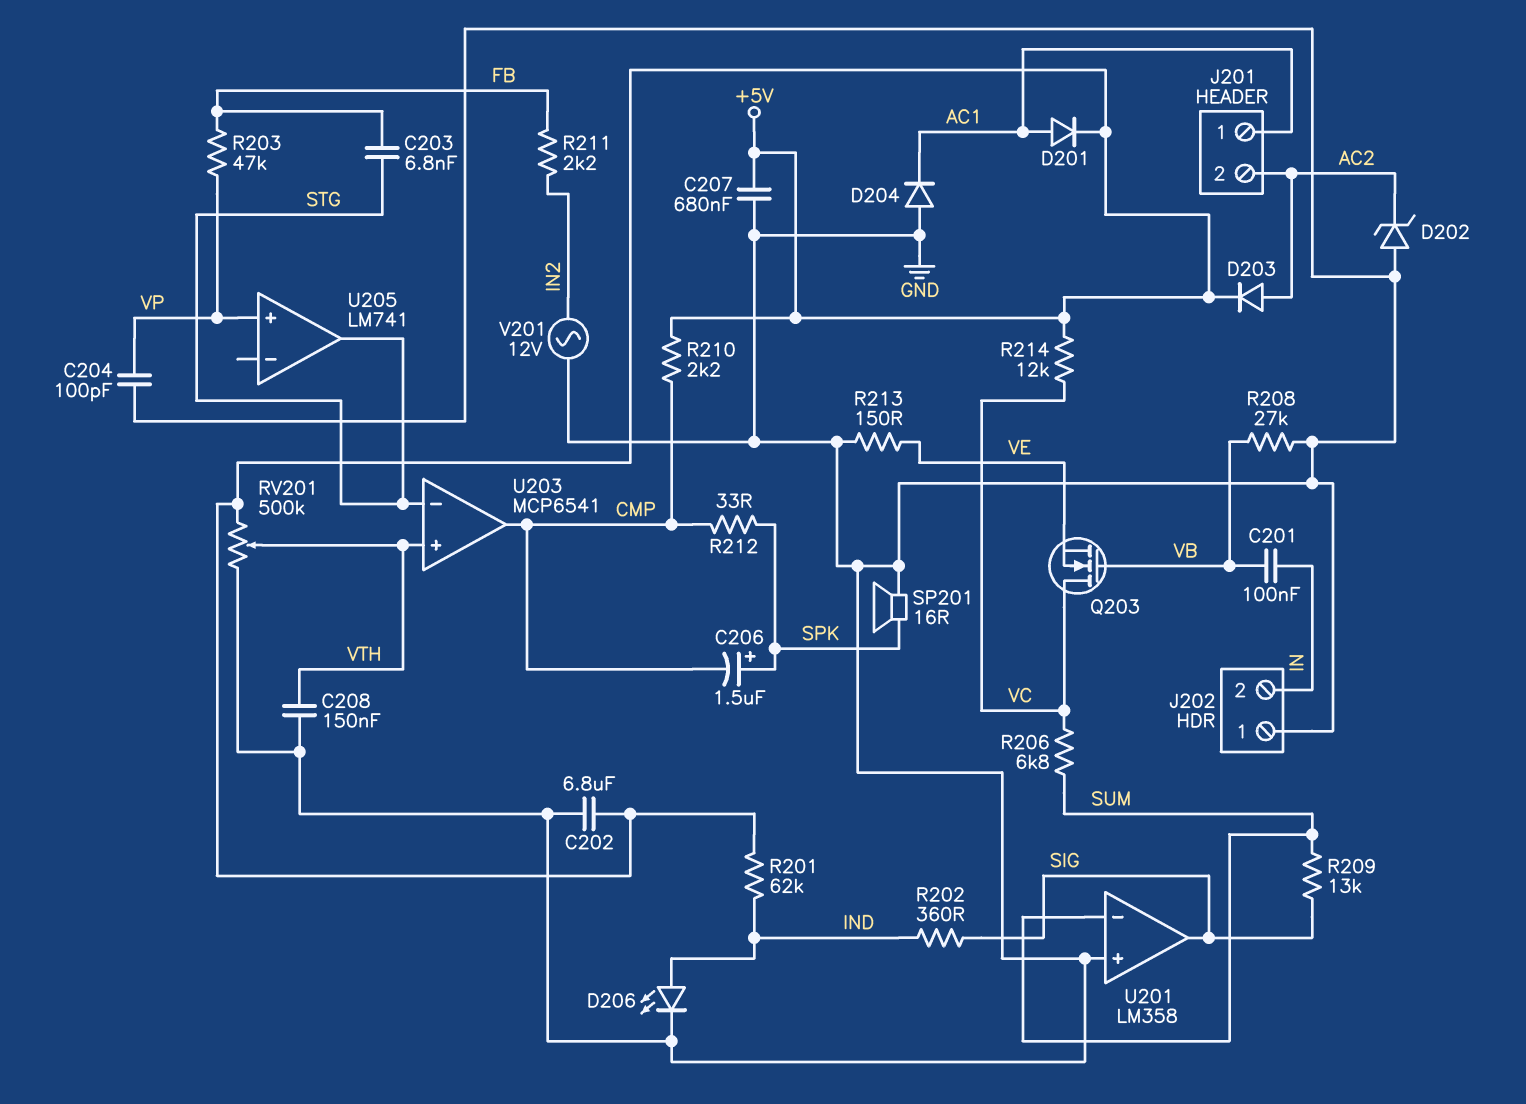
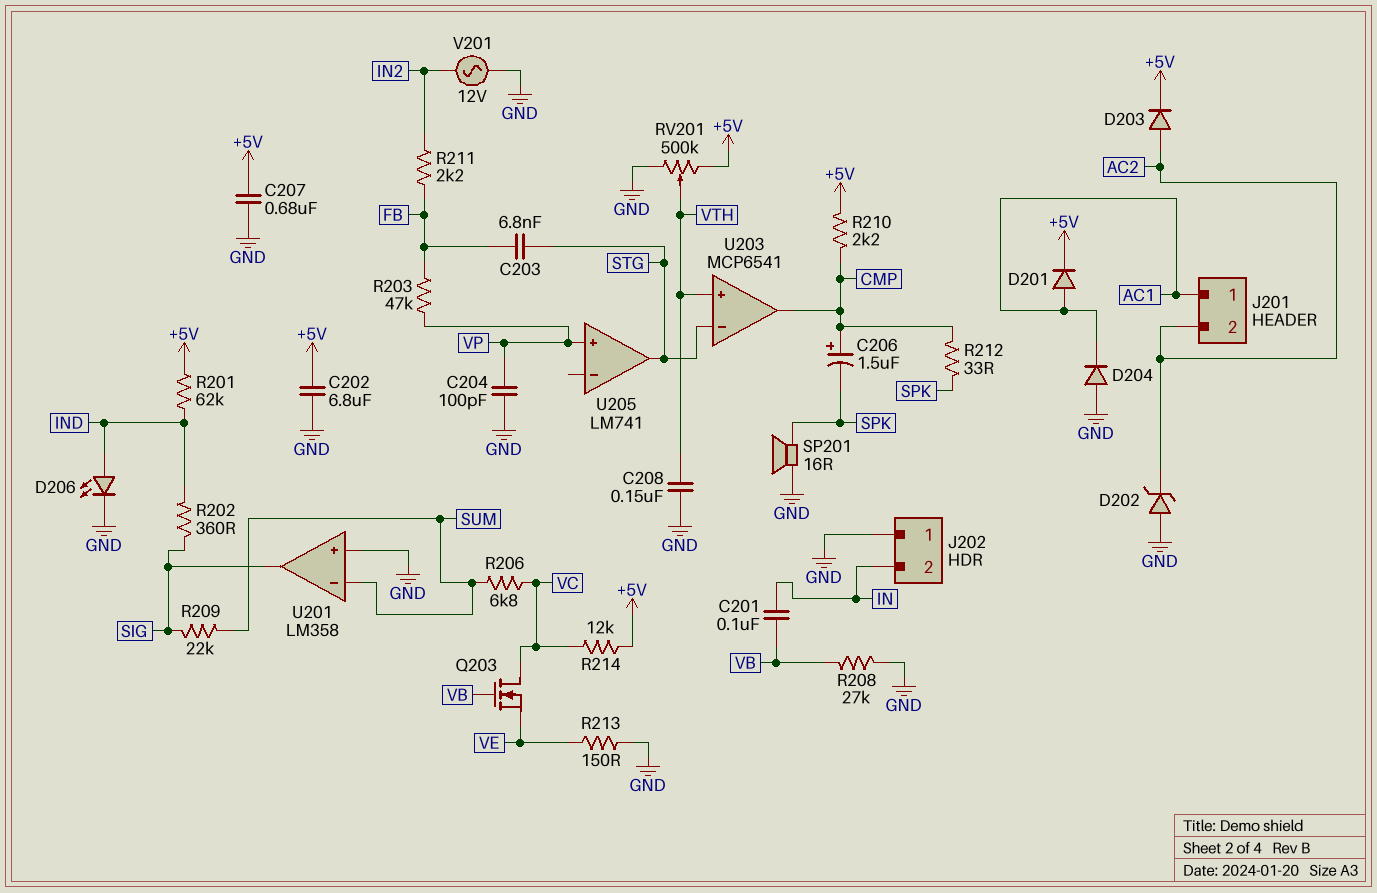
C206: 1.5uF (plus SPK, minus CMP) -> 1.5uF (plus CMP, minus SPK)
R209: 13k (SIG, SUM) -> 22k (SIG, SUM)

